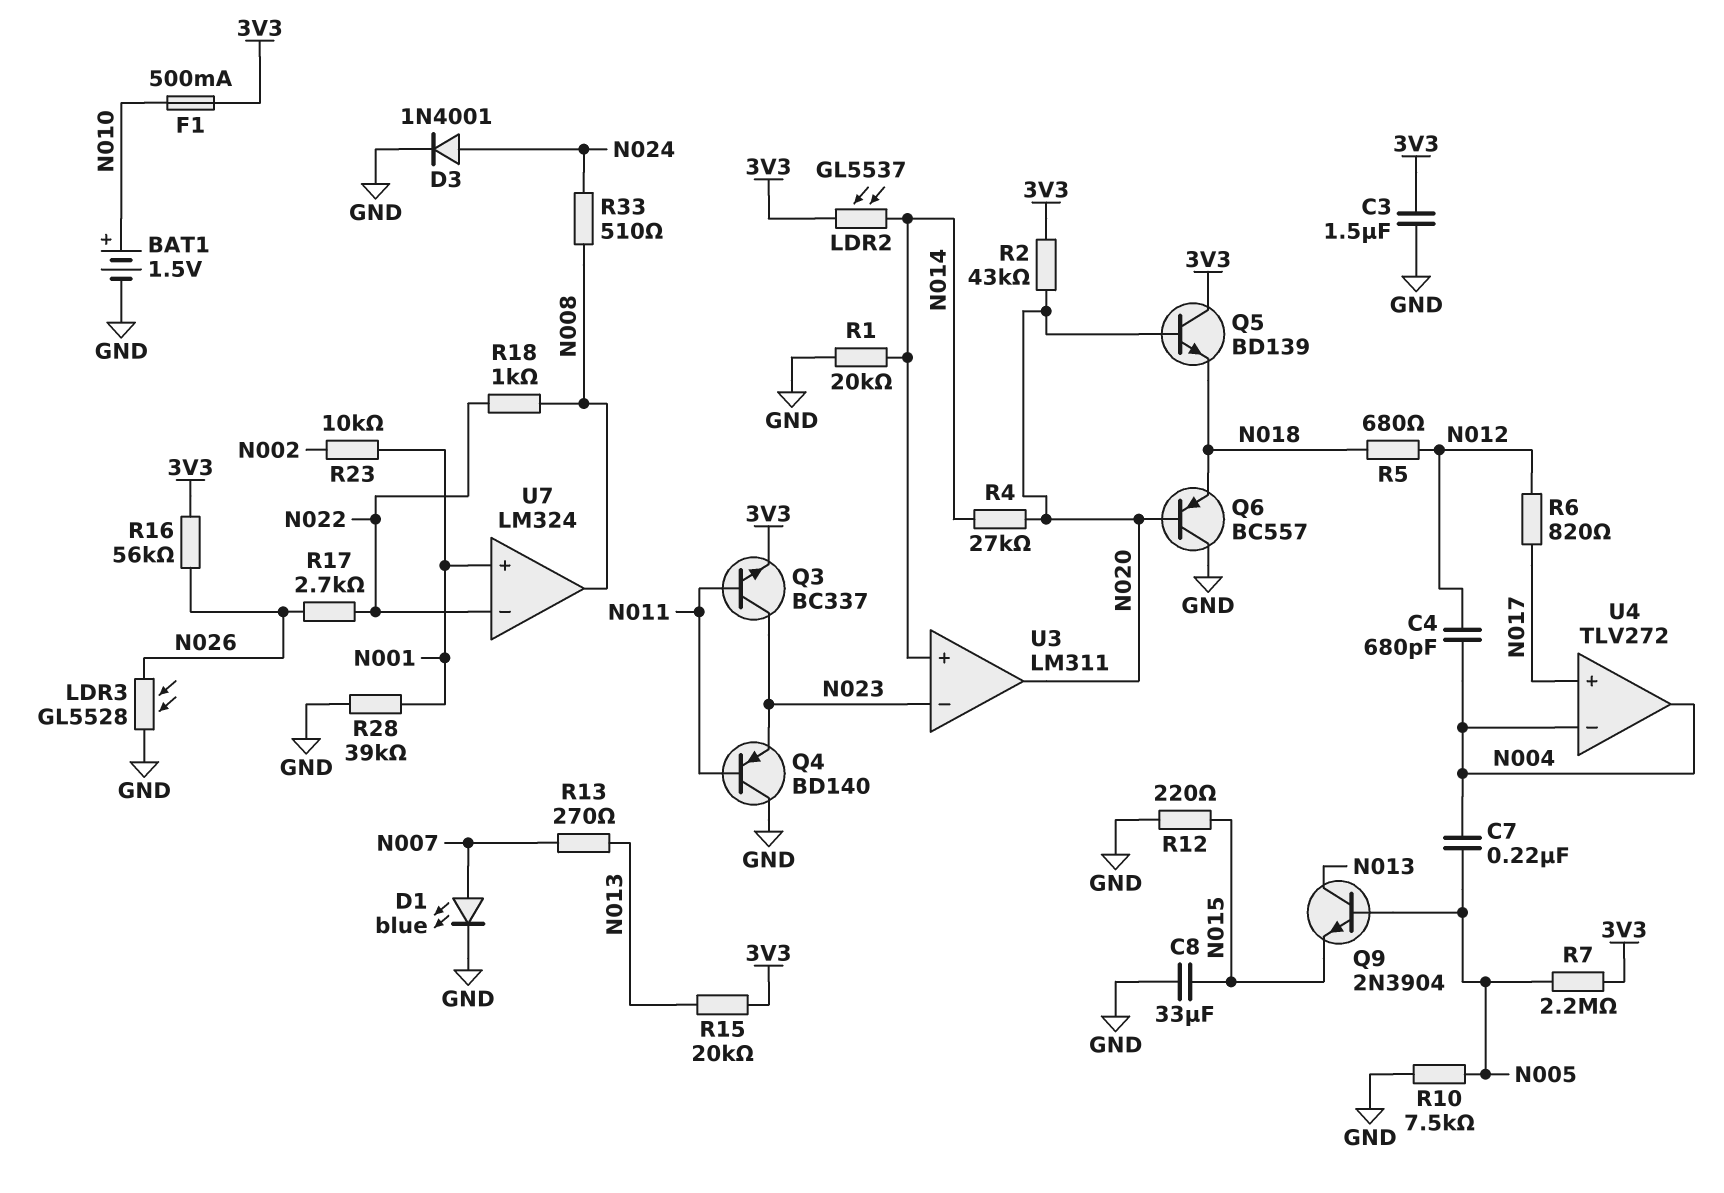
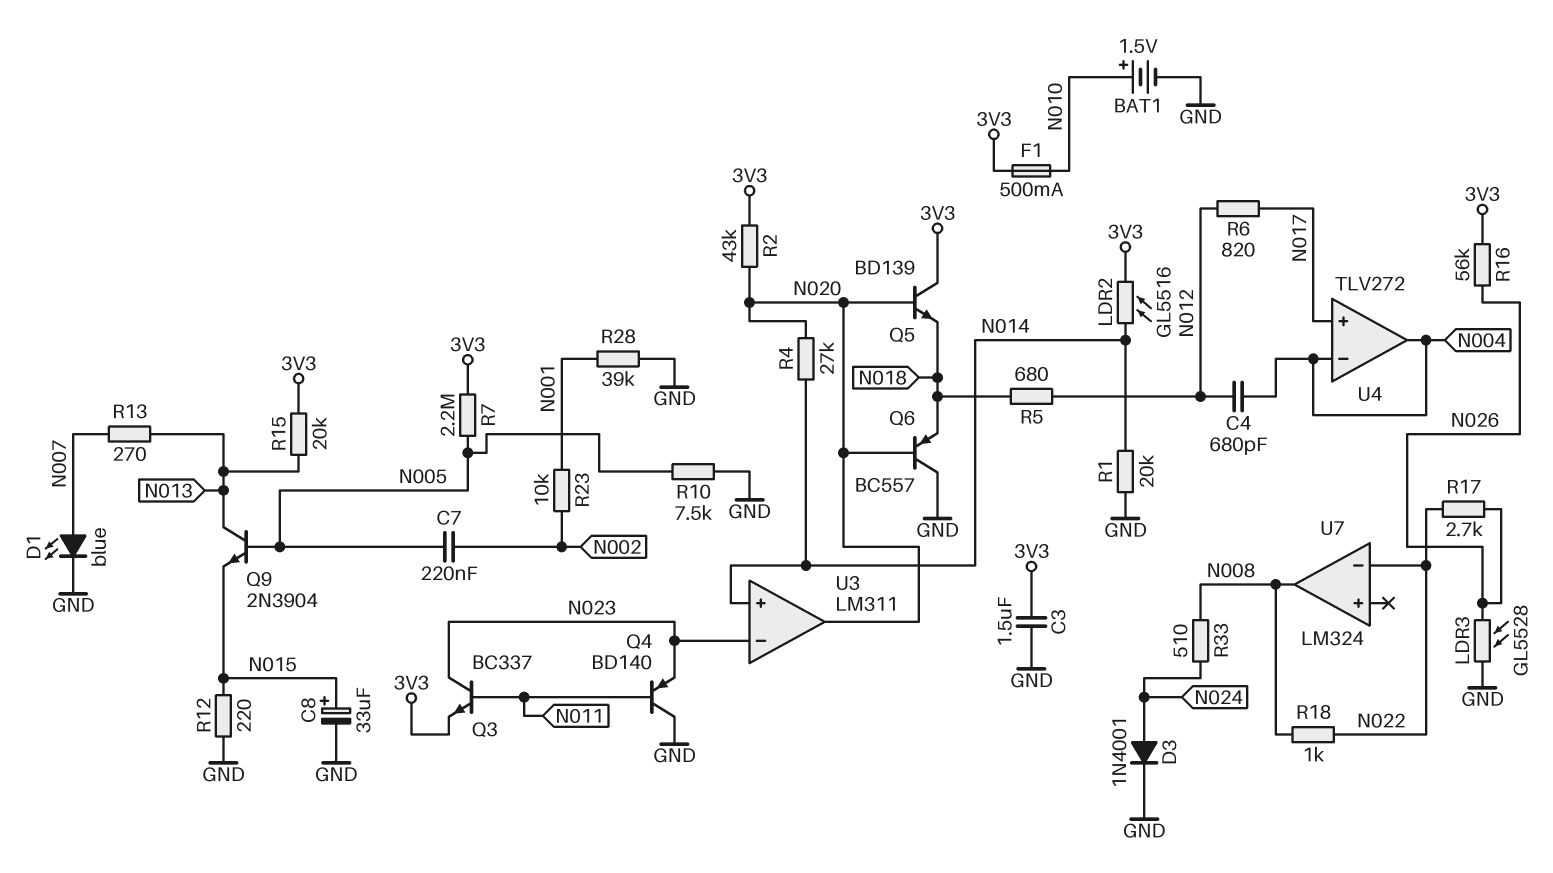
C7: 220nF (N004, N005) -> 220nF (N002, N005)
C8: 33uF (GND, N015) -> 33uF (plus N015, minus GND)
LDR2: GL5537 (3V3, N014) -> GL5516 (3V3, N014)
U7 pin in+: N001 -> none

